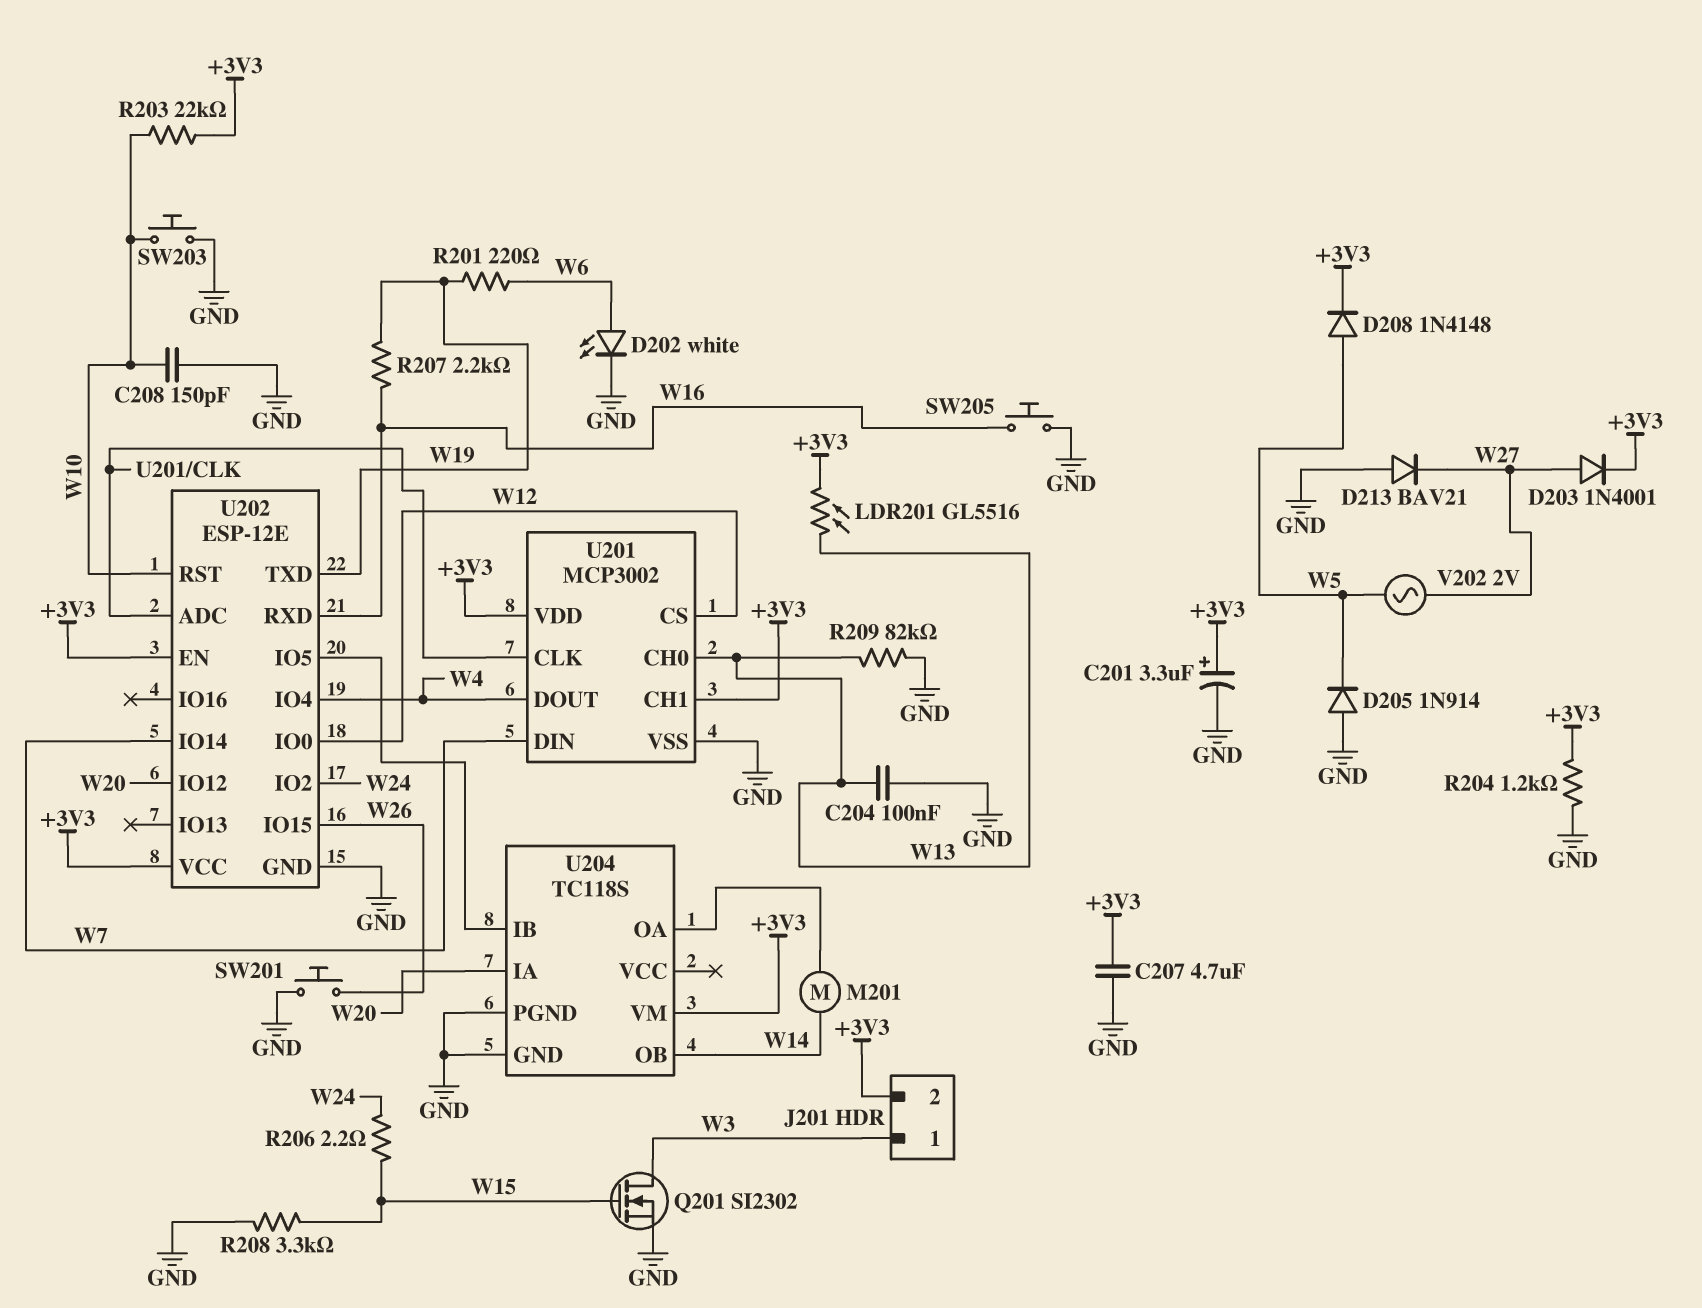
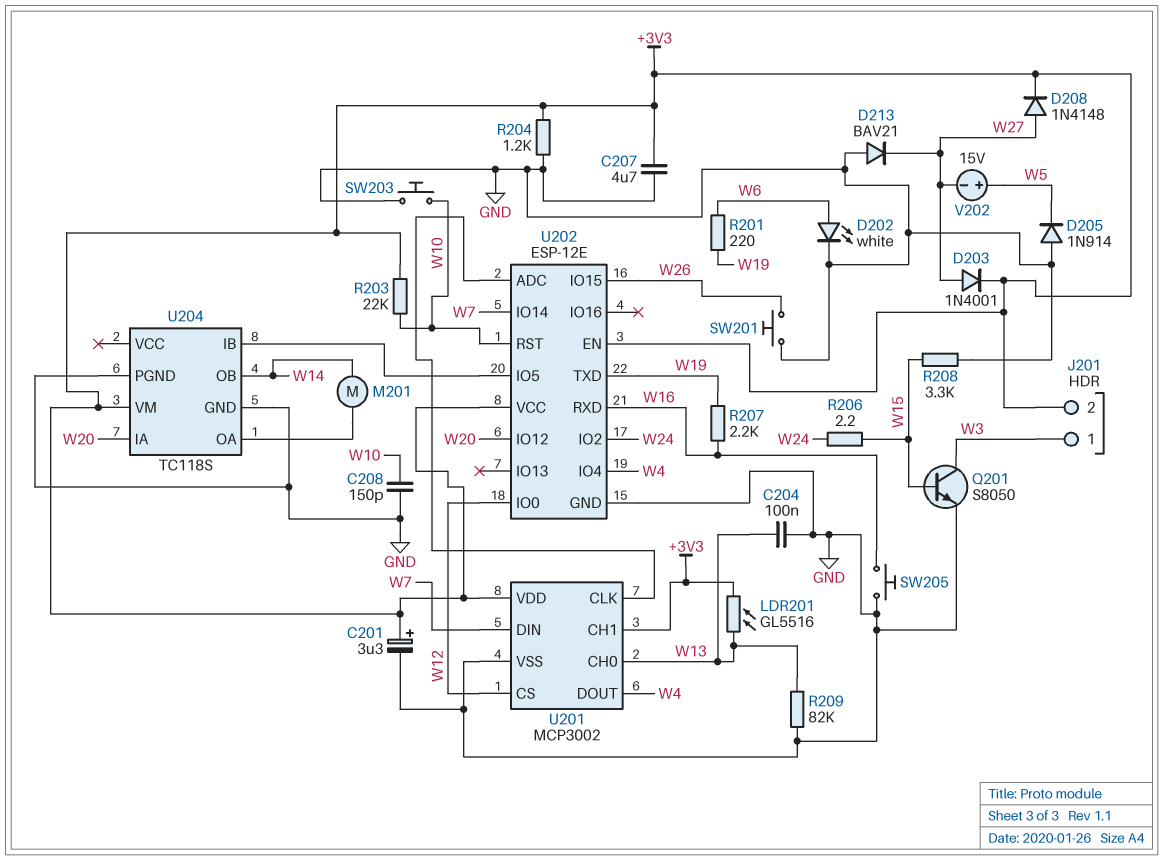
D208: diode 1N4148 (A W5, K +3V3) -> diode 1N4148 (A W27, K +3V3)
Q201: NMOS SI2302 (G W15, D W3, S GND) -> NPN S8050 (B W15, C W3, E GND)
V202: AC 2V (W5, W27) -> 15V (plus W5, minus W27)

